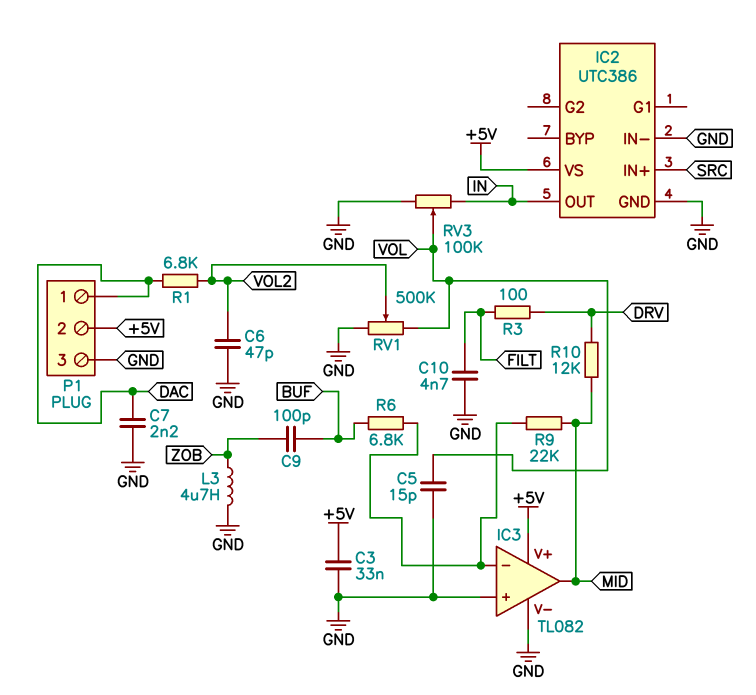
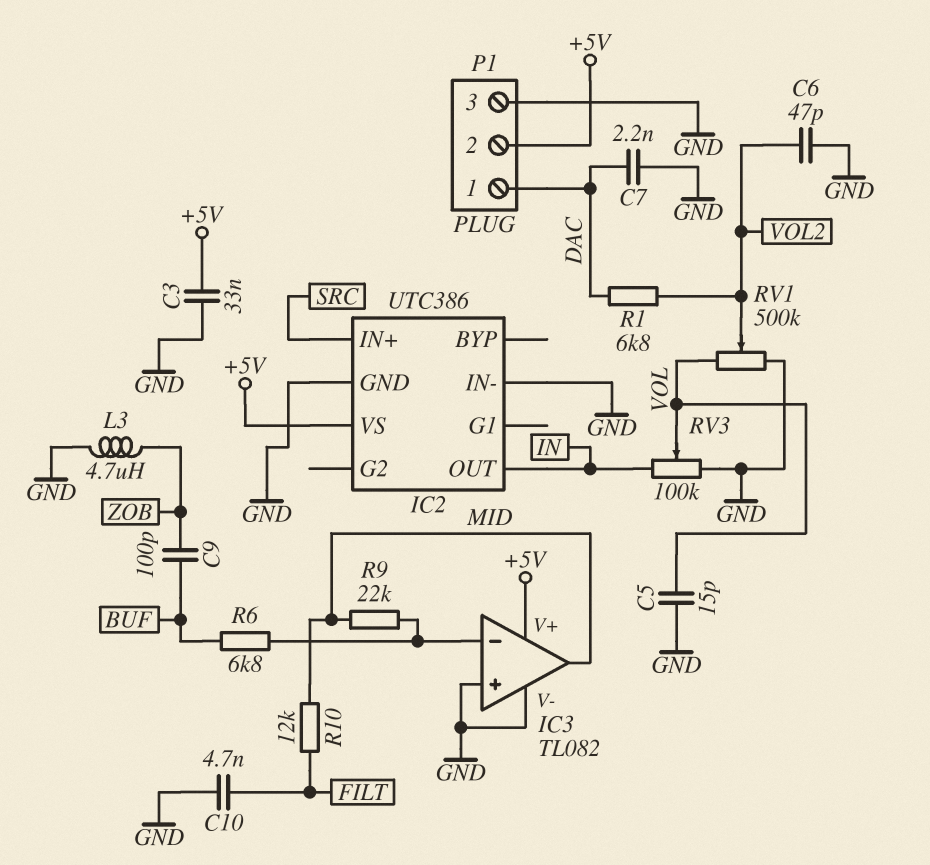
R3: 100 (DRV, FILT) -> none
R10: 12k (DRV, MID) -> 12k (FILT, MID)

